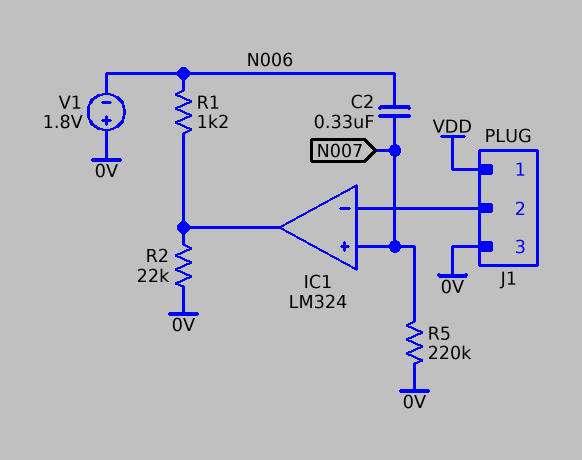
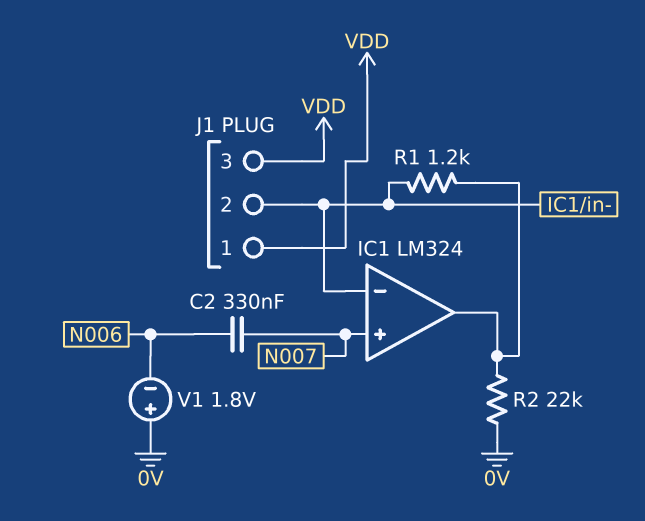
J1 pin 3: 0V -> VDD
R1: 1.2k (IC1/out, N006) -> 1.2k (IC1/in-, IC1/out)
R5: 220k (0V, N007) -> none

